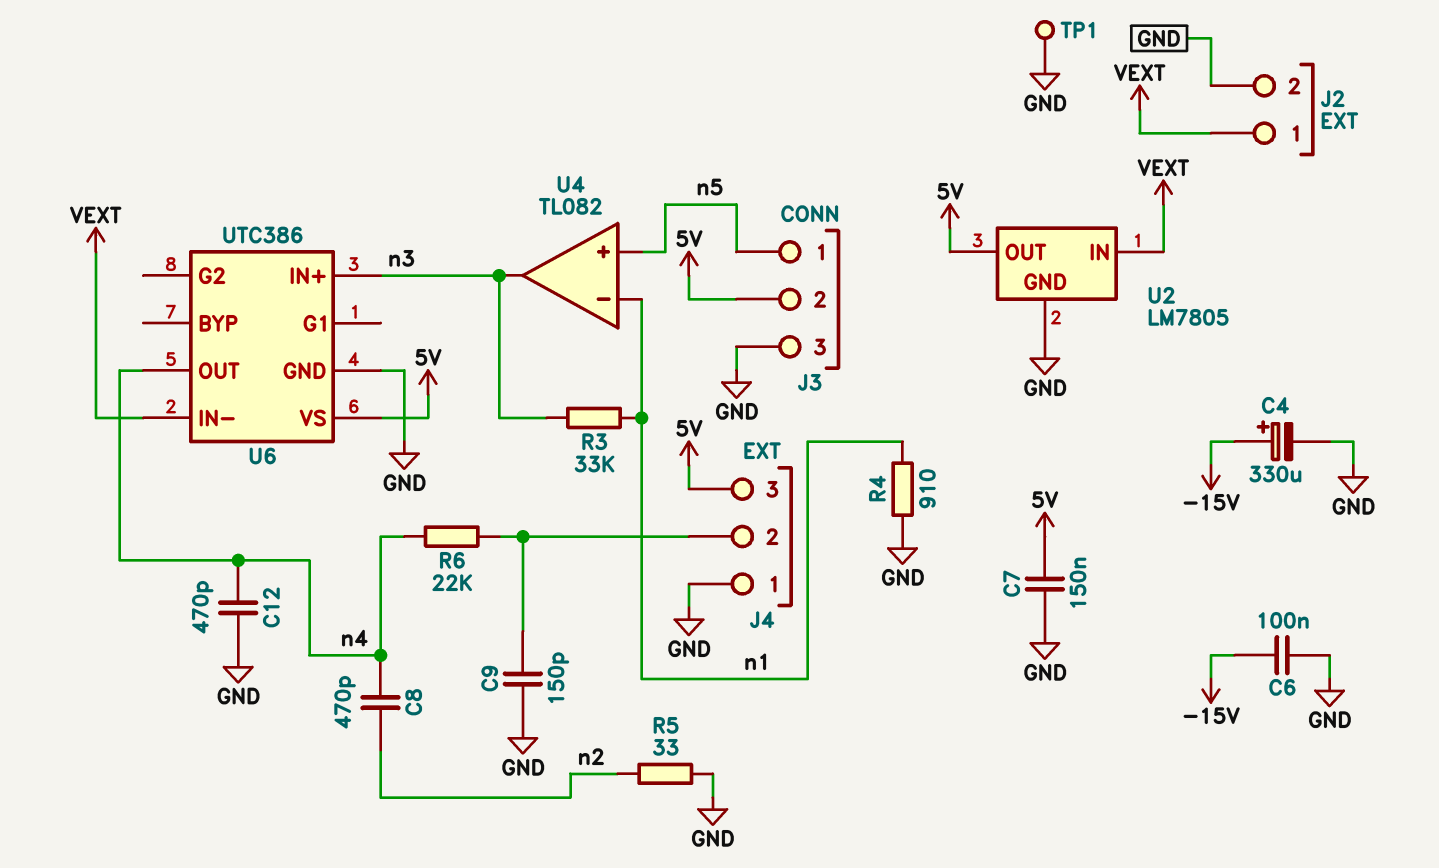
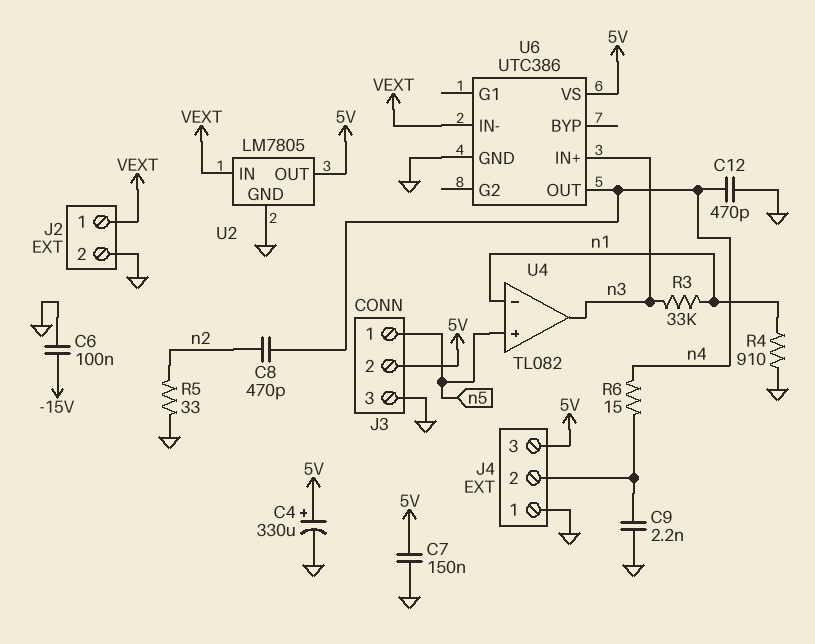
C4: 330uF (plus -15V, minus GND) -> 330uF (plus 5V, minus GND)
C9: 150pF (GND, J4/2) -> 2.2nF (GND, J4/2)
R6: 22k (J4/2, n4) -> 15 (J4/2, n4)
TP1: test point (GND) -> none

